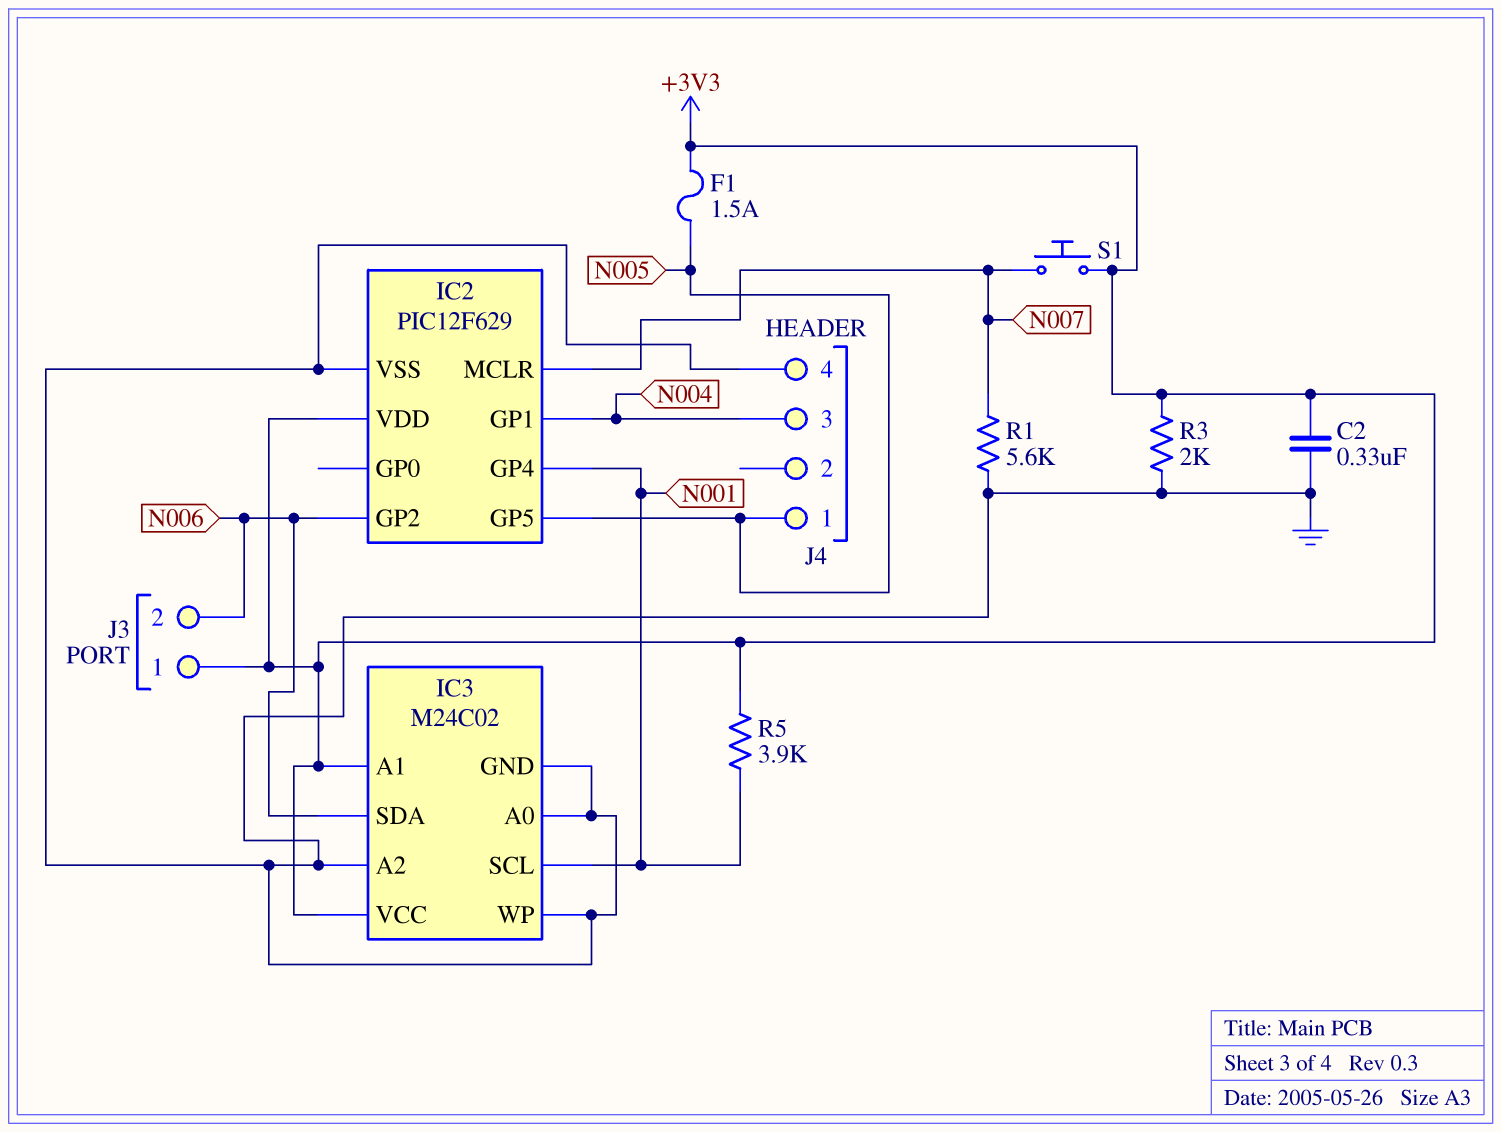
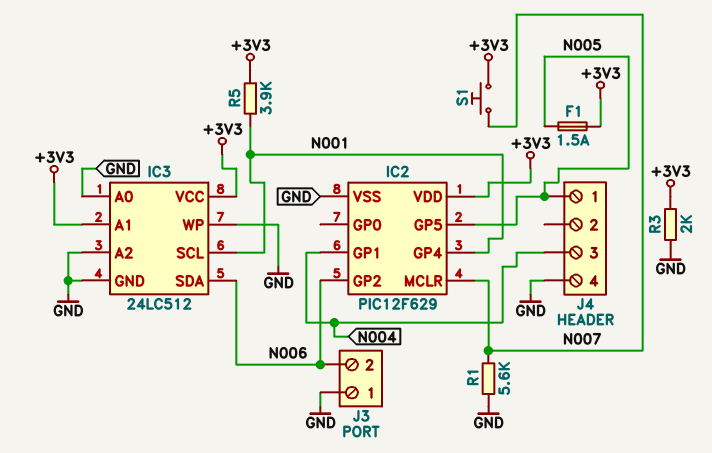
C2: 330nF (+3V3, GND) -> none
IC3: M24C02 -> 24LC512
J3 pin 1: +3V3 -> GND

